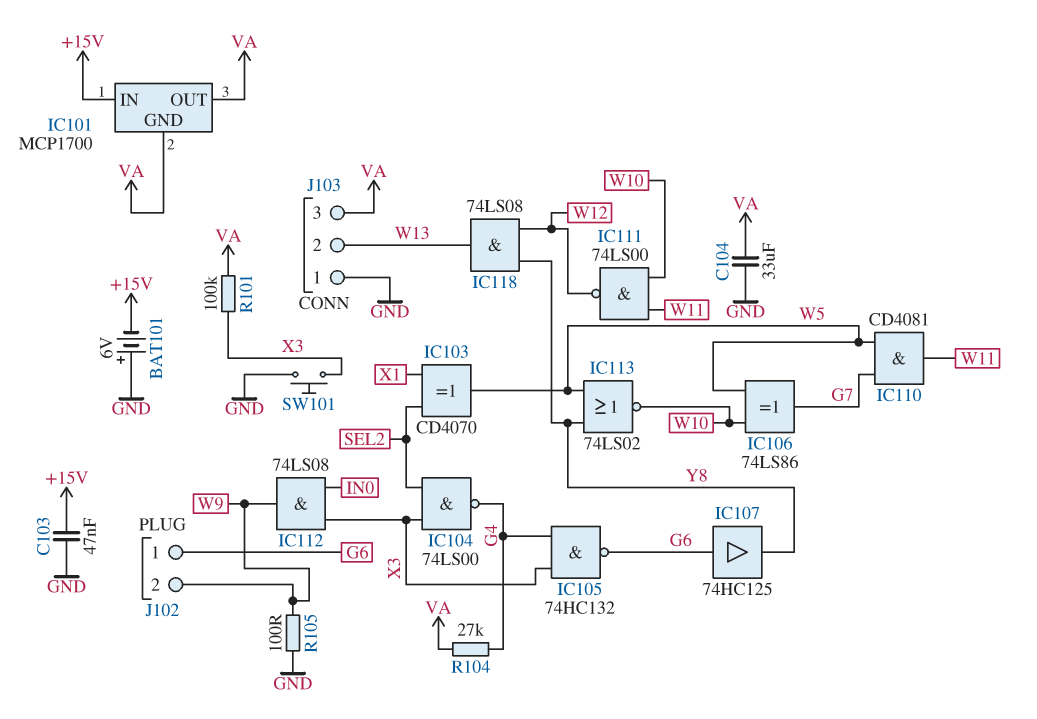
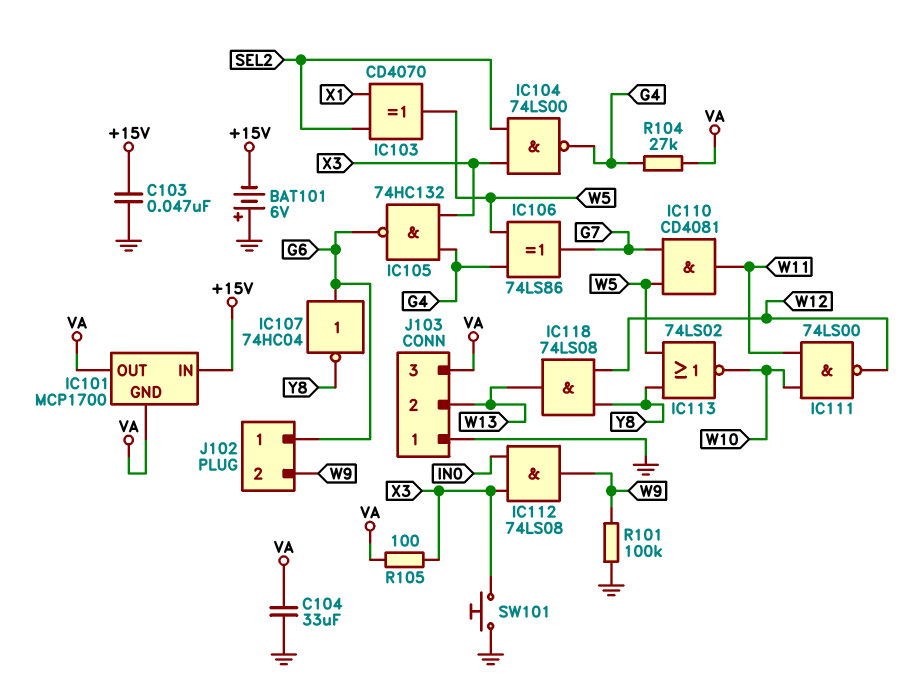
IC106: XOR 74LS86 (in W5, in W10, out G7) -> XOR 74LS86 (in G4, in W5, out G7)
IC107: buffer 74HC125 (in G6, out Y8) -> NOT 74HC04 (in G6, out Y8)
R101: 100k (VA, X3) -> 100k (GND, W9)
R105: 100 (GND, W9) -> 100 (VA, X3)

